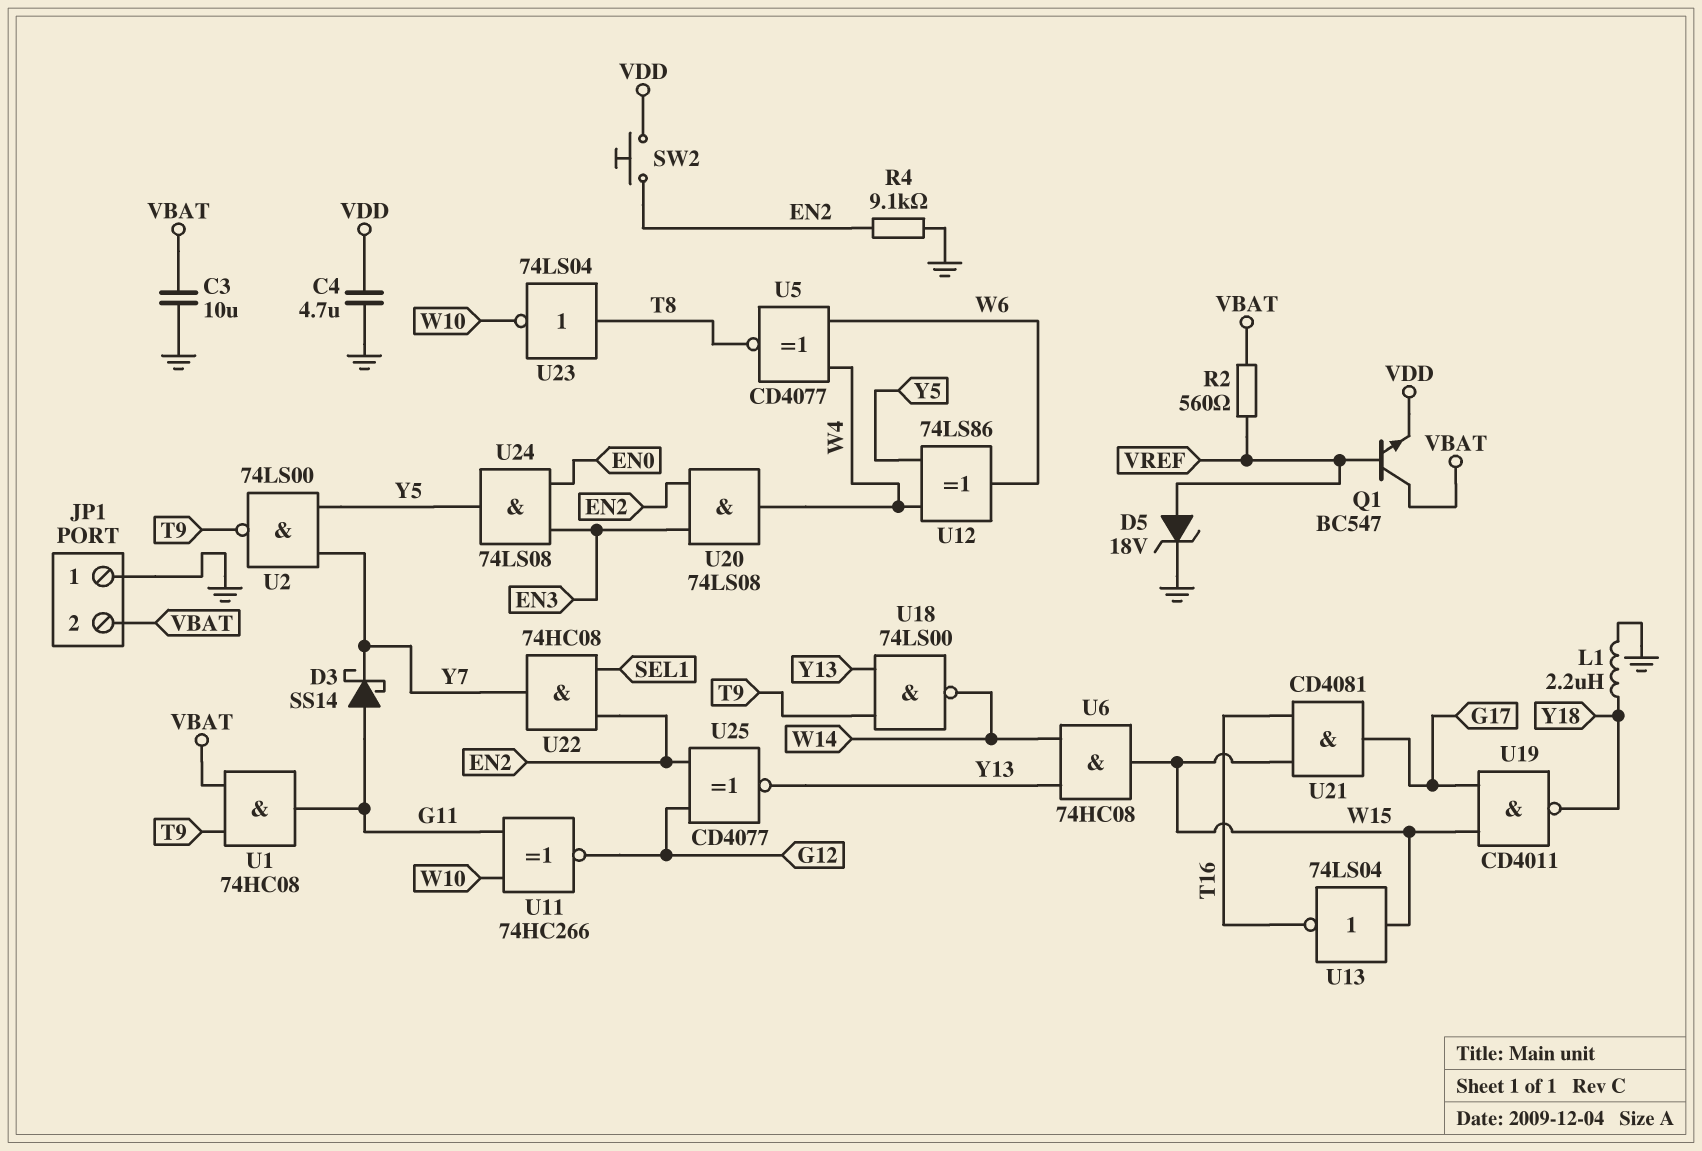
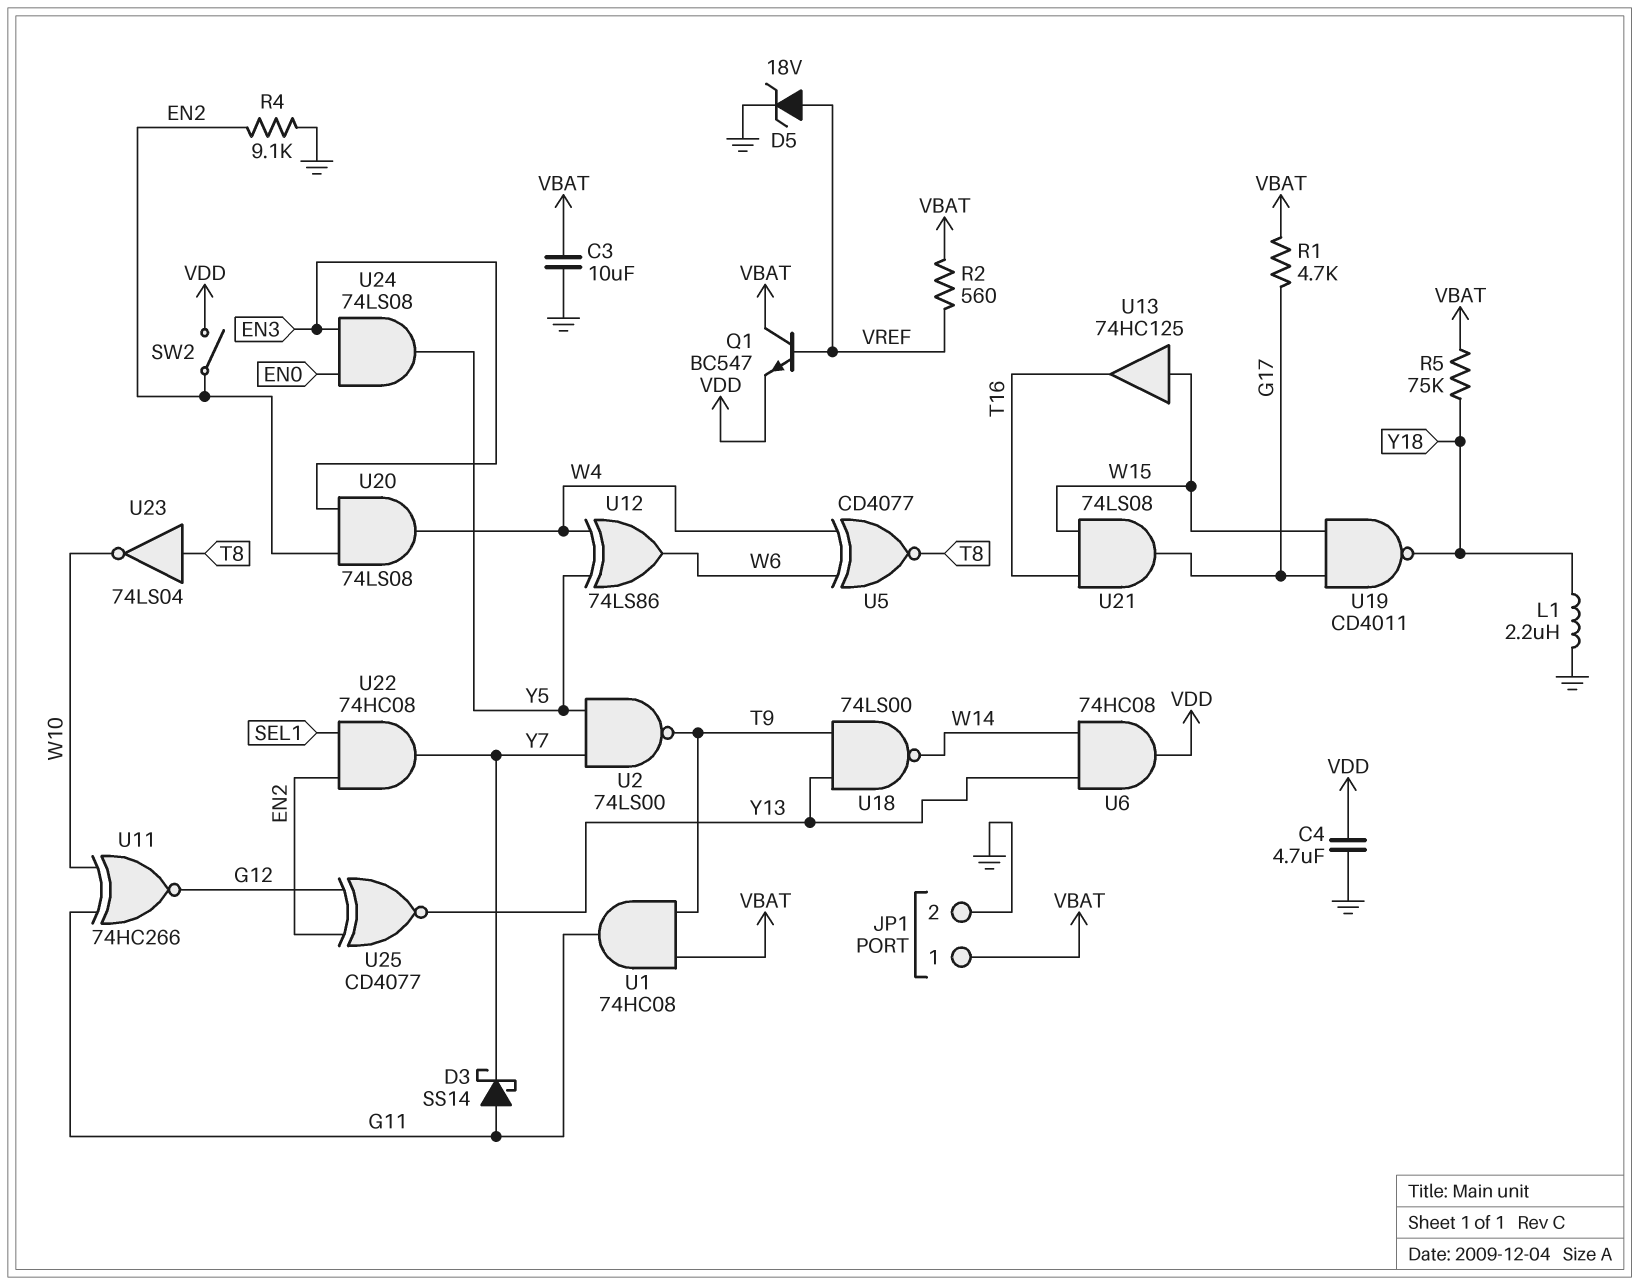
JP1 pin 1: GND -> VBAT
JP1 pin 2: VBAT -> GND
R1: none -> 4.7k (G17, VBAT)
R5: none -> 75k (VBAT, Y18)
SW2: button (EN2, VDD) -> switch (EN2, VDD)
U6: AND 74HC08 (in W14, in Y13, out W15) -> AND 74HC08 (in W14, in Y13, out VDD)
U13: NOT 74LS04 (in W15, out T16) -> buffer 74HC125 (in W15, out T16)
U21: AND CD4081 (in T16, in W15, out G17) -> AND 74LS08 (in T16, in W15, out G17)

